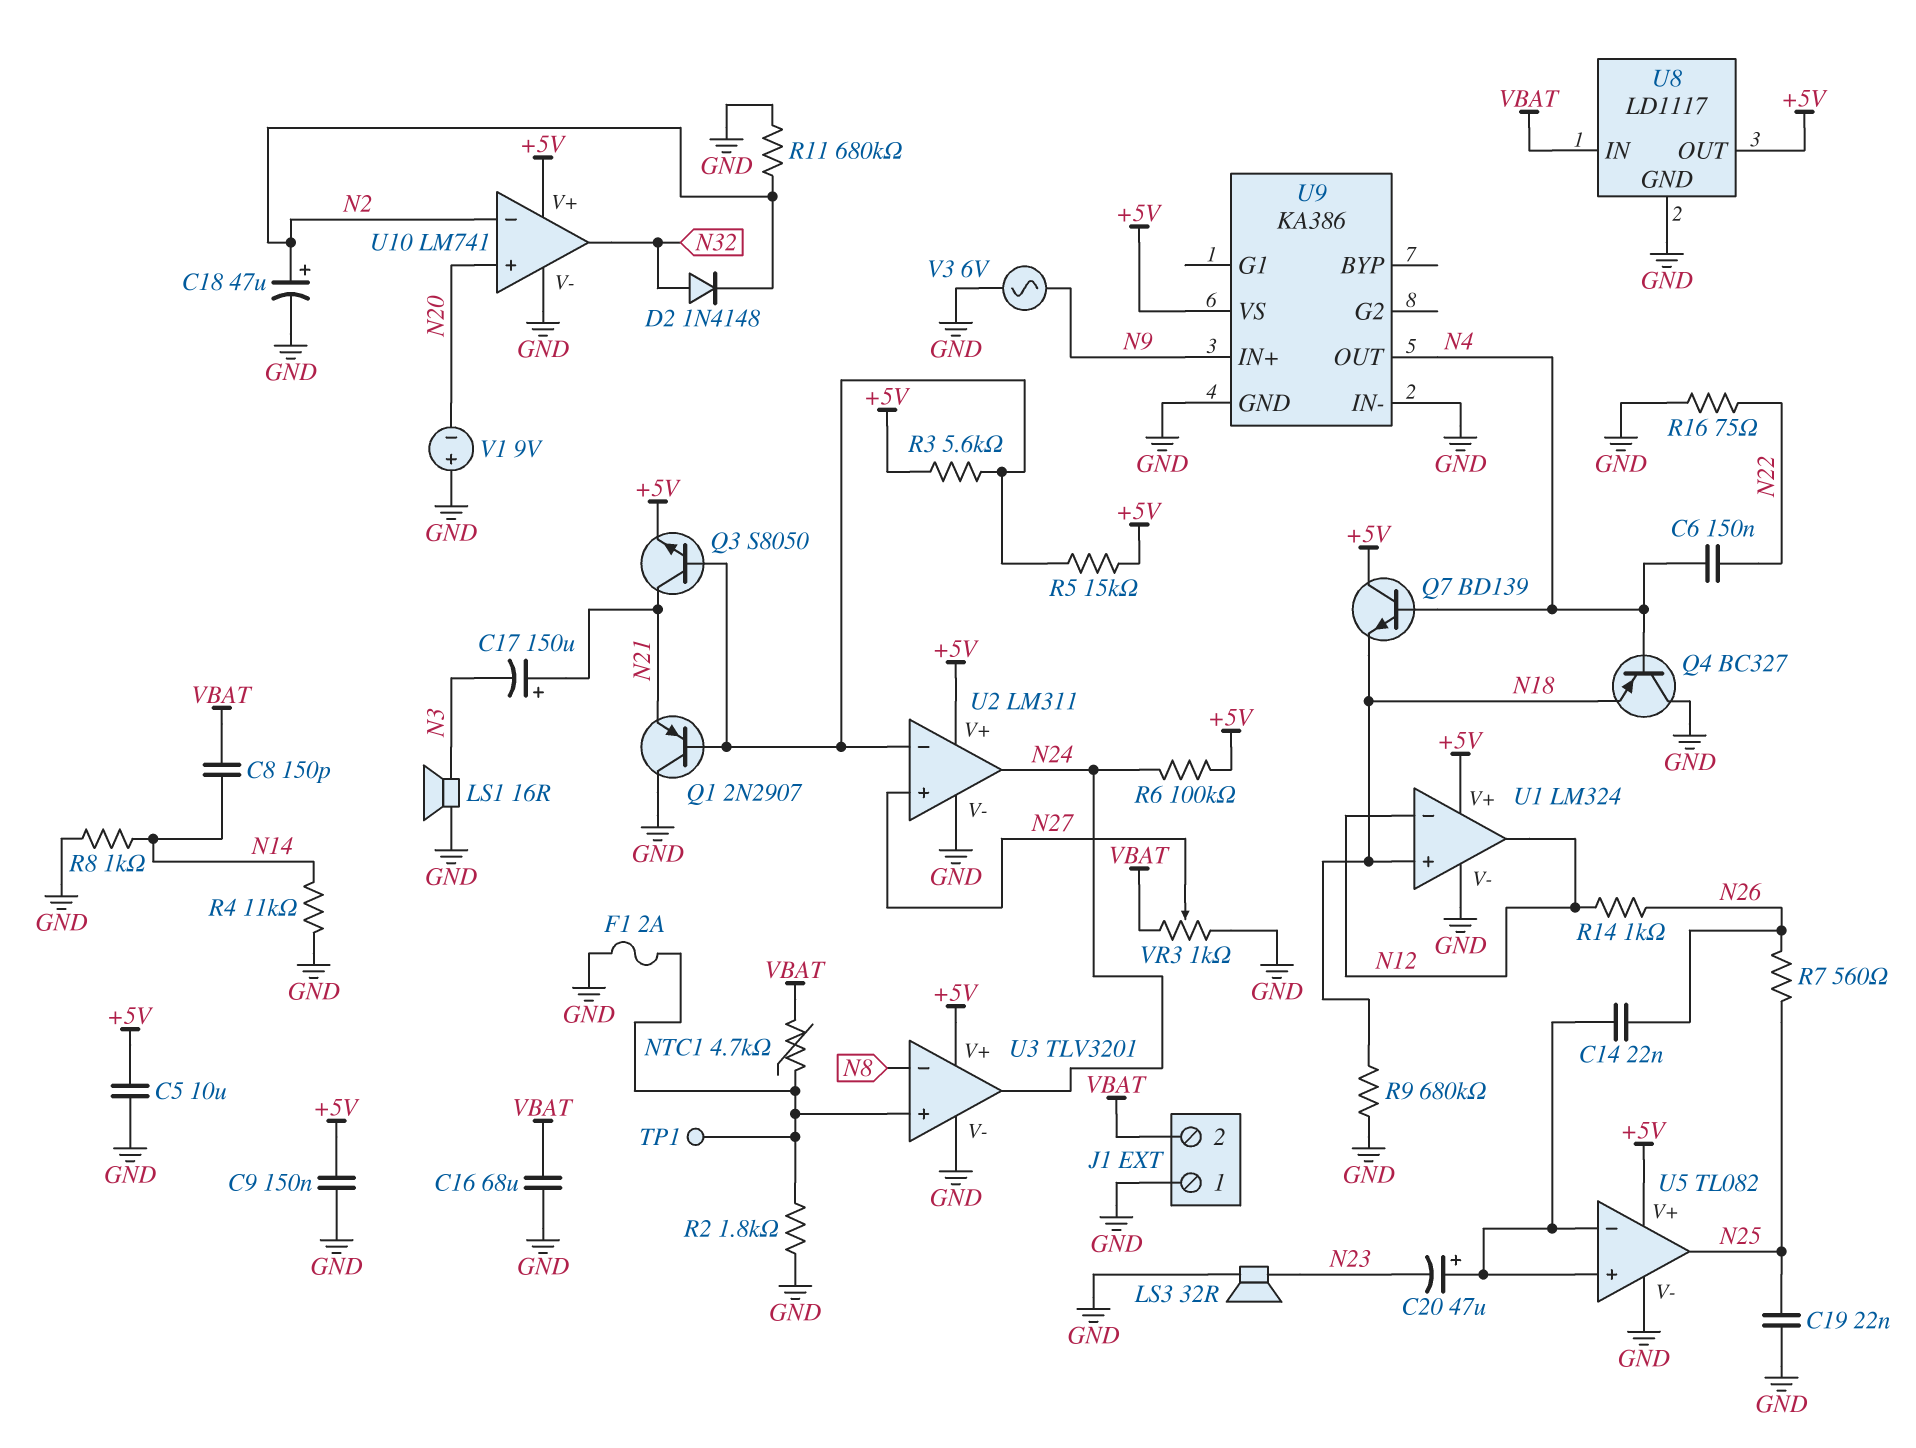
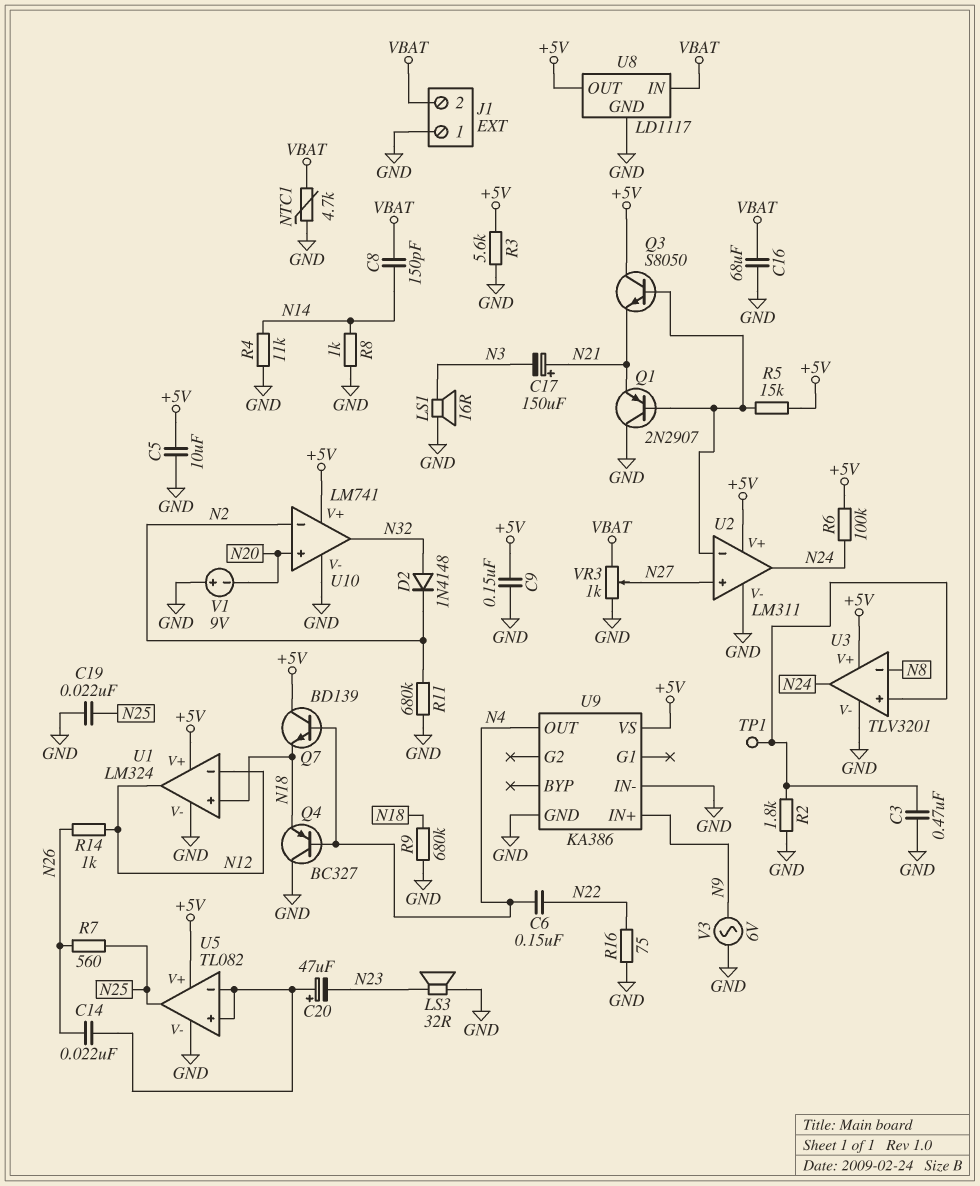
C3: none -> 470nF (GND, U3/in+)
C18: 47uF (plus N2, minus GND) -> none
F1: 2A (GND, U3/in+) -> none
NTC1: 4.7k (U3/in+, VBAT) -> 4.7k (GND, VBAT)
Q3: NPN S8050 (B U2/in-, C N21, E +5V) -> NPN S8050 (B U2/in-, C +5V, E N21)
R3: 5.6k (+5V, U2/in-) -> 5.6k (+5V, GND)

